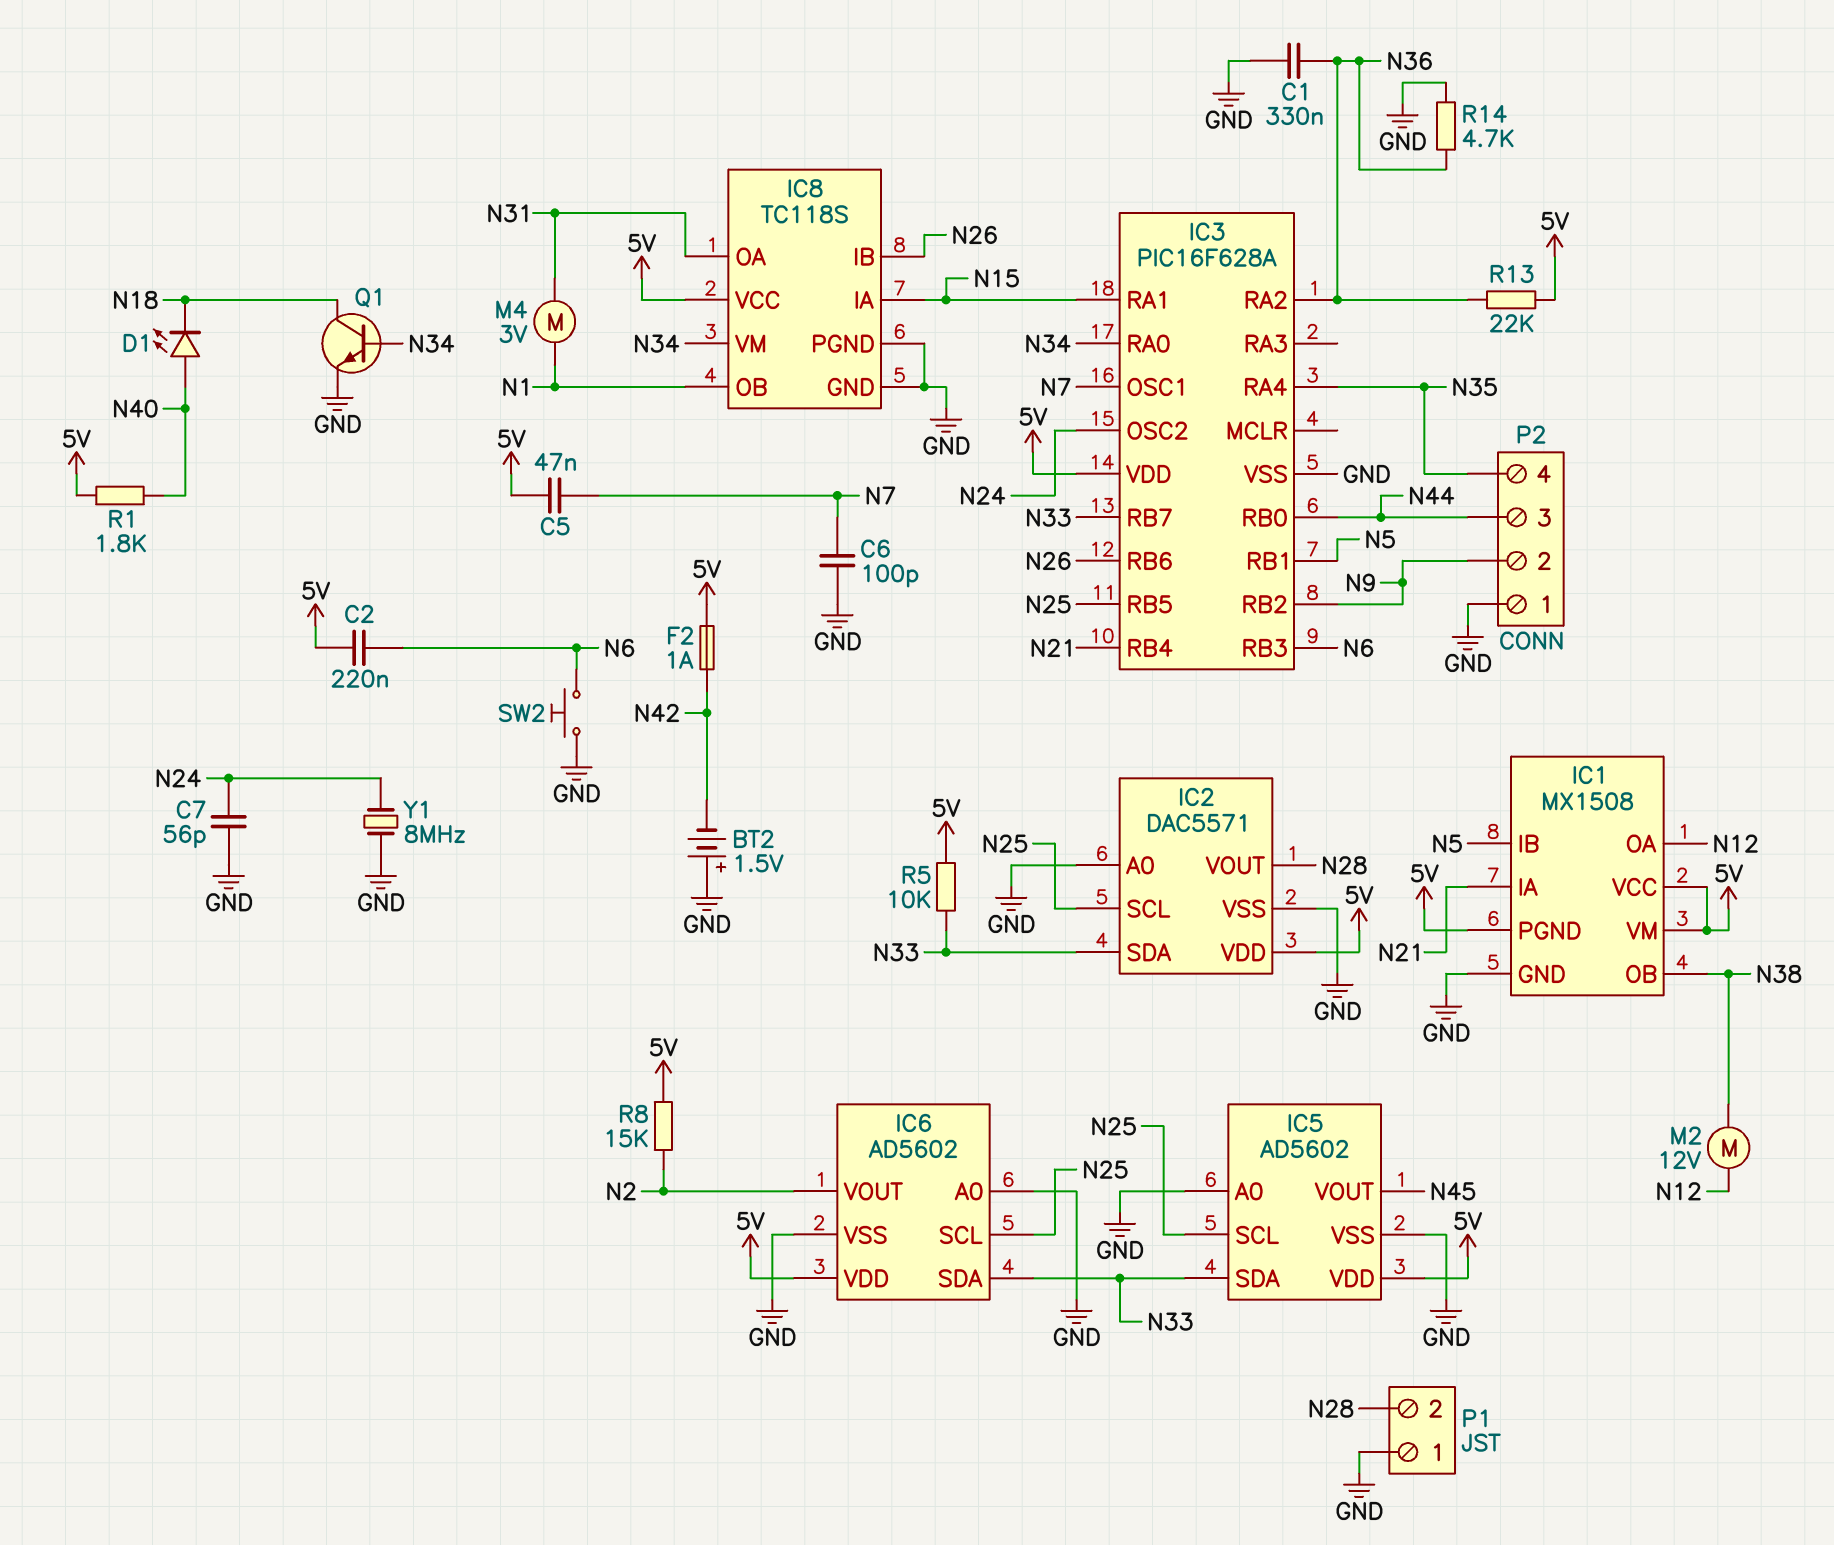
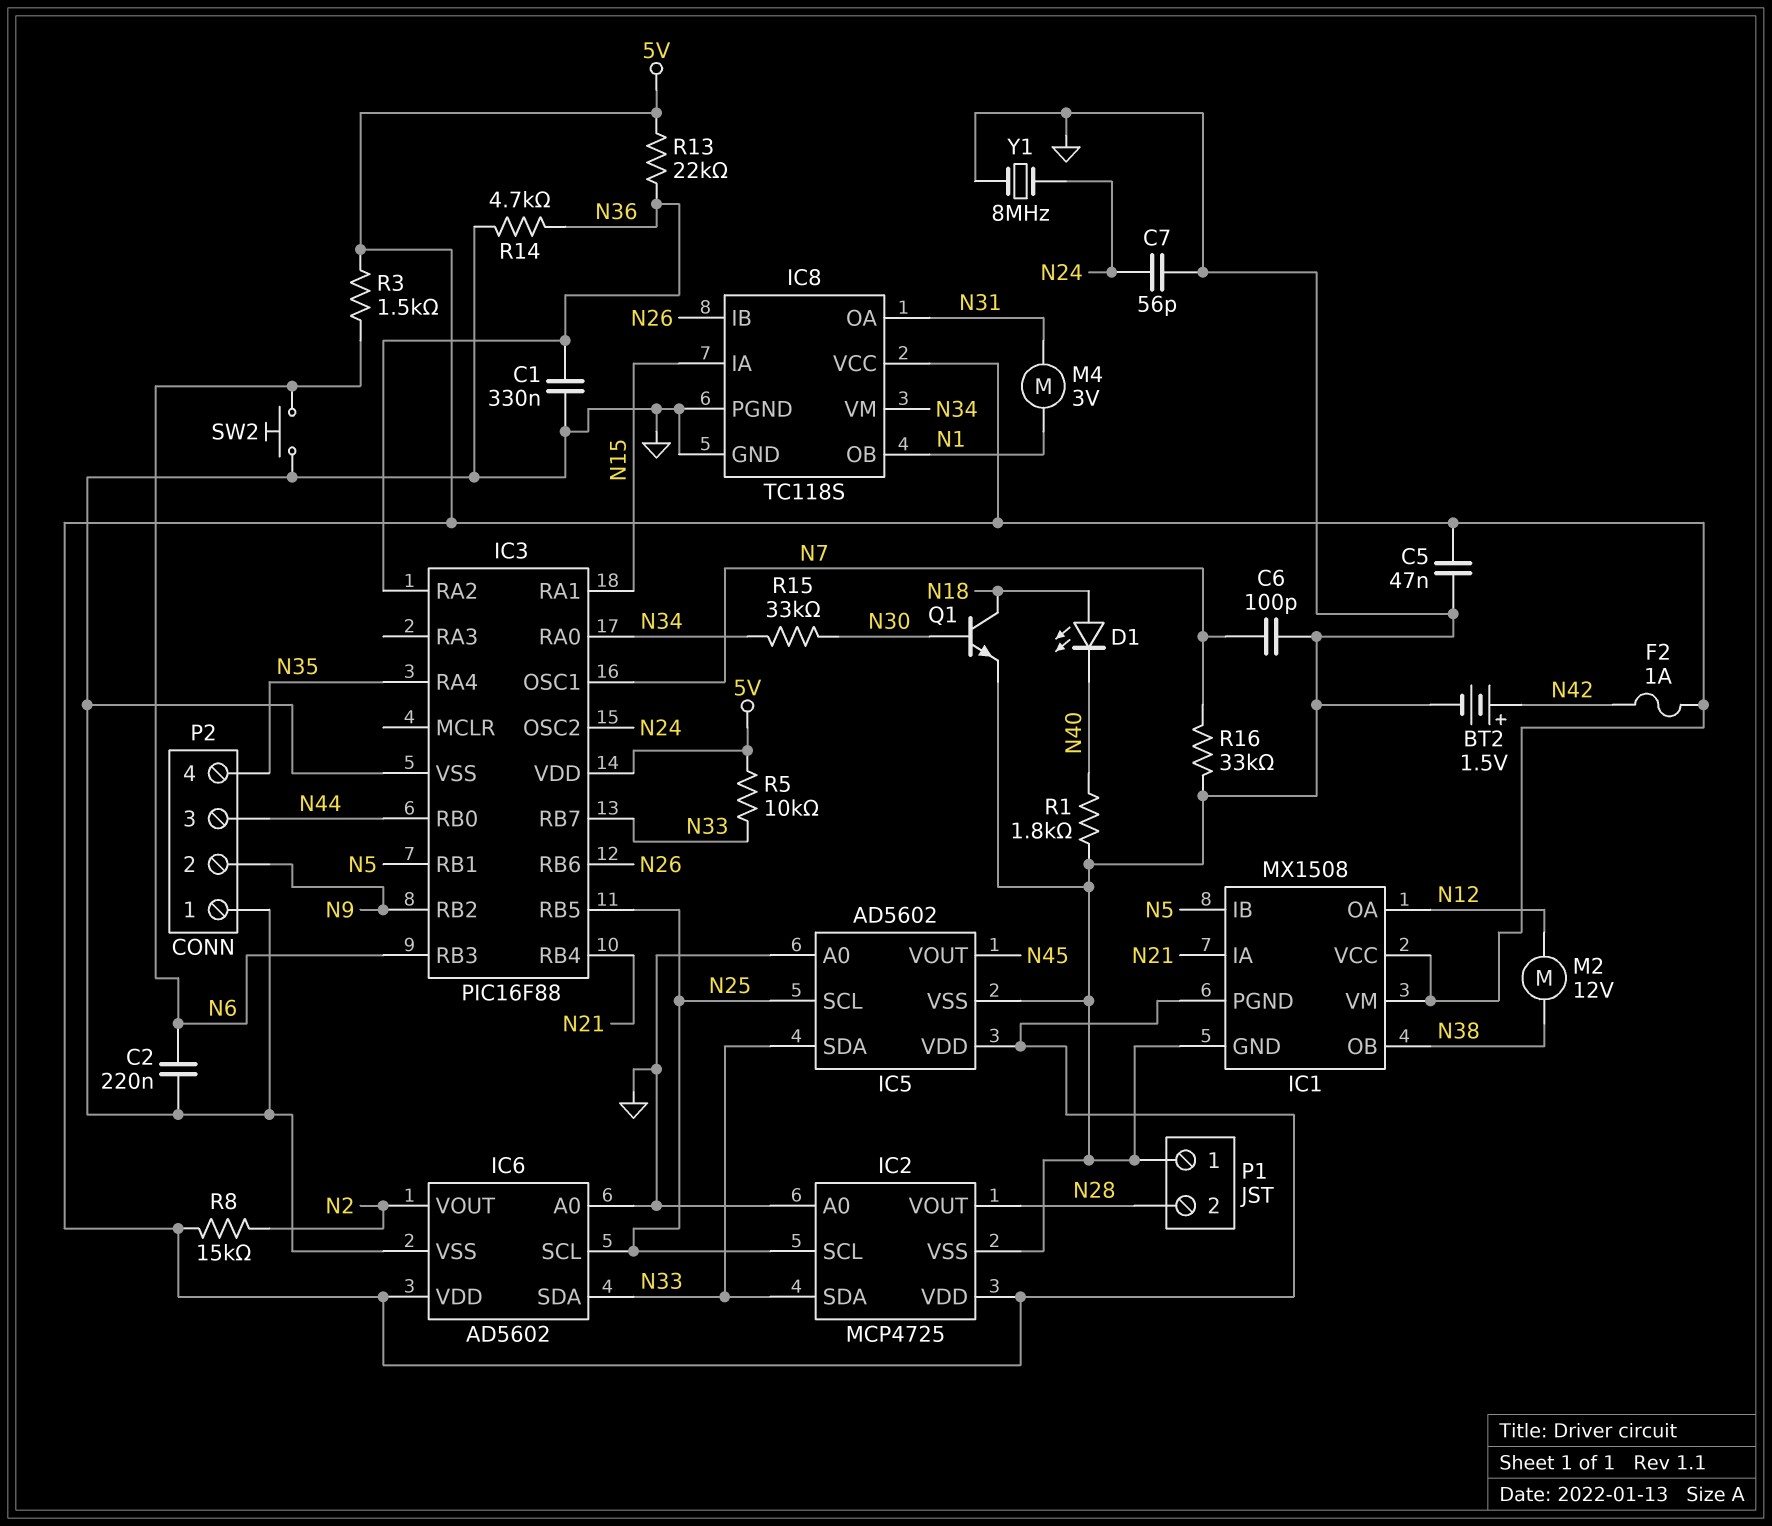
BT2: 1.5V (plus GND, minus N42) -> 1.5V (plus N42, minus GND)
C2: 220nF (5V, N6) -> 220nF (GND, N6)
C5: 47nF (5V, N7) -> 47nF (5V, GND)
D1: LED (A N40, K N18) -> LED (A N18, K N40)
IC2: DAC5571 -> MCP4725
IC3: PIC16F628A -> PIC16F88
Q1: NPN (B N34, C N18, E GND) -> NPN (B N30, C N18, E GND)
R1: 1.8k (5V, N40) -> 1.8k (GND, N40)
R3: none -> 1.5k (5V, N6)
R15: none -> 33k (N30, N34)
R16: none -> 33k (GND, N7)

